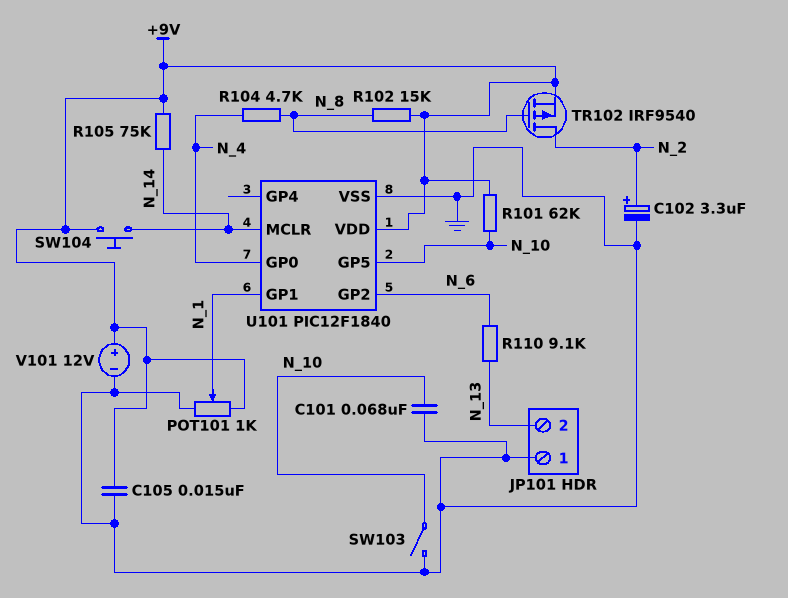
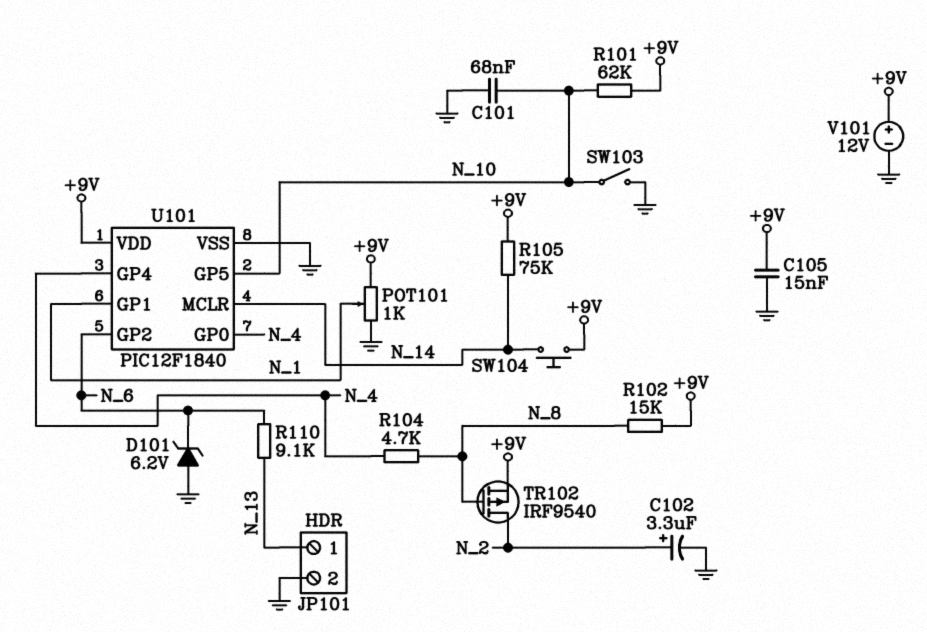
D101: none -> zener 6.2V (A GND, K N_6)
JP101 pin 1: GND -> N_13
JP101 pin 2: N_13 -> GND
U101 pin GP4: none -> N_4

